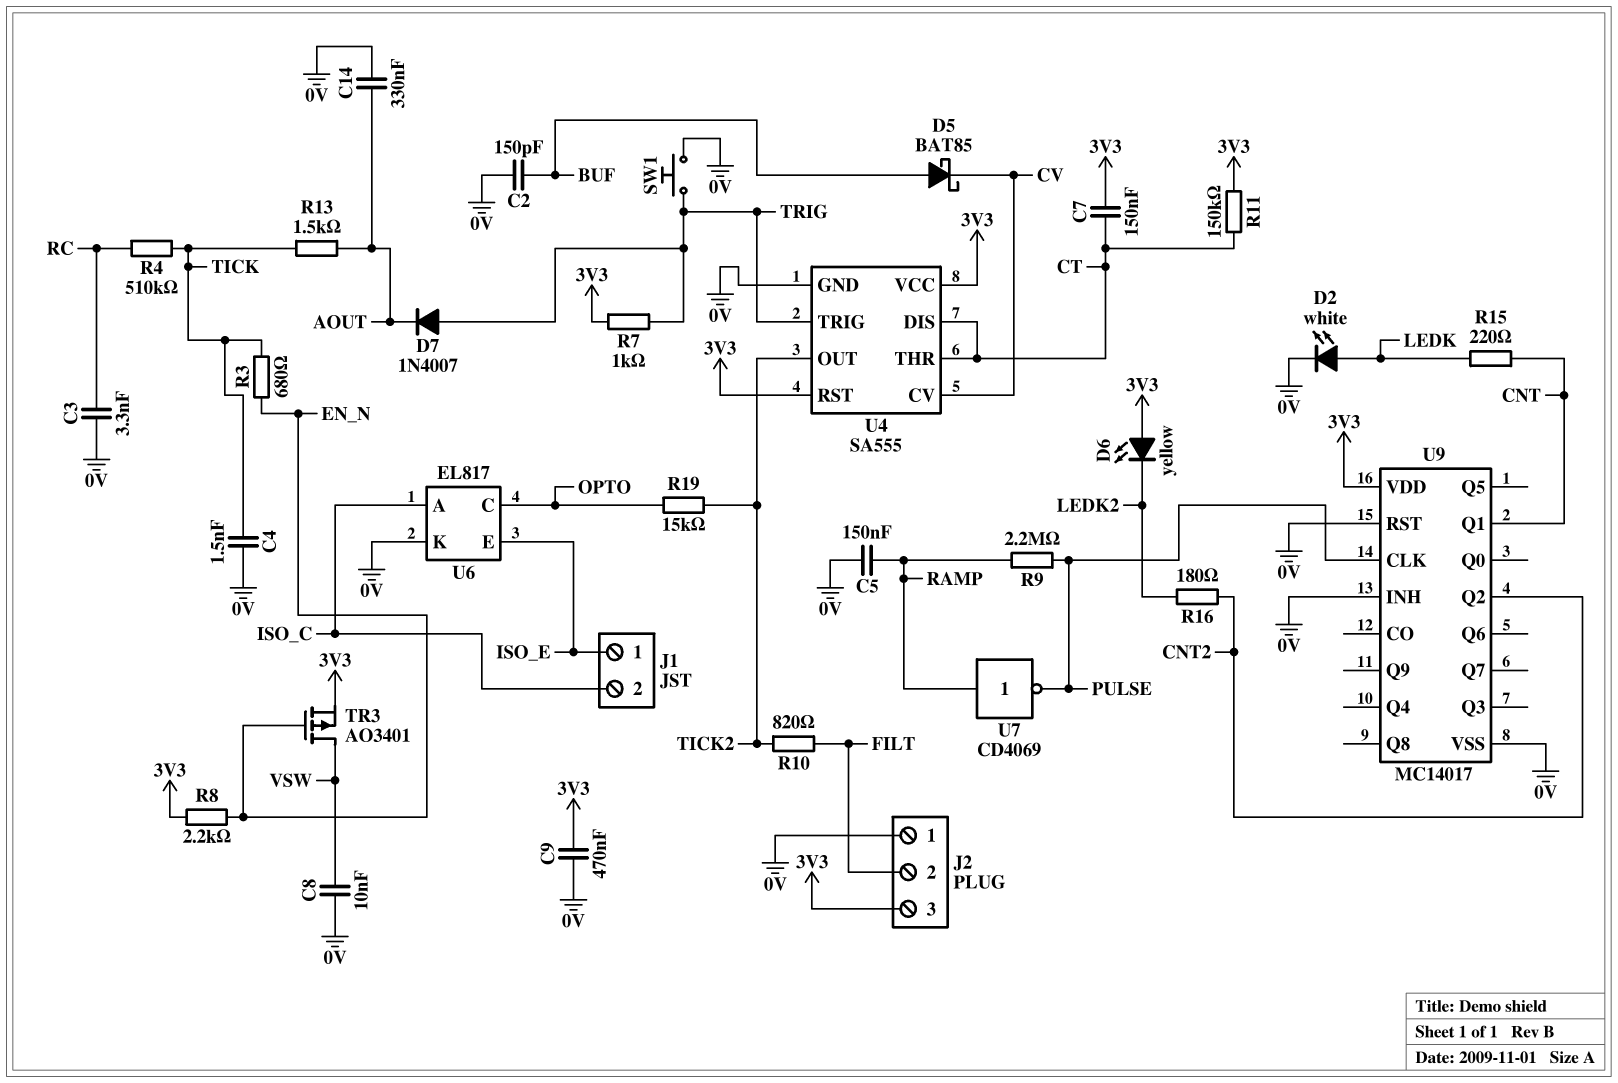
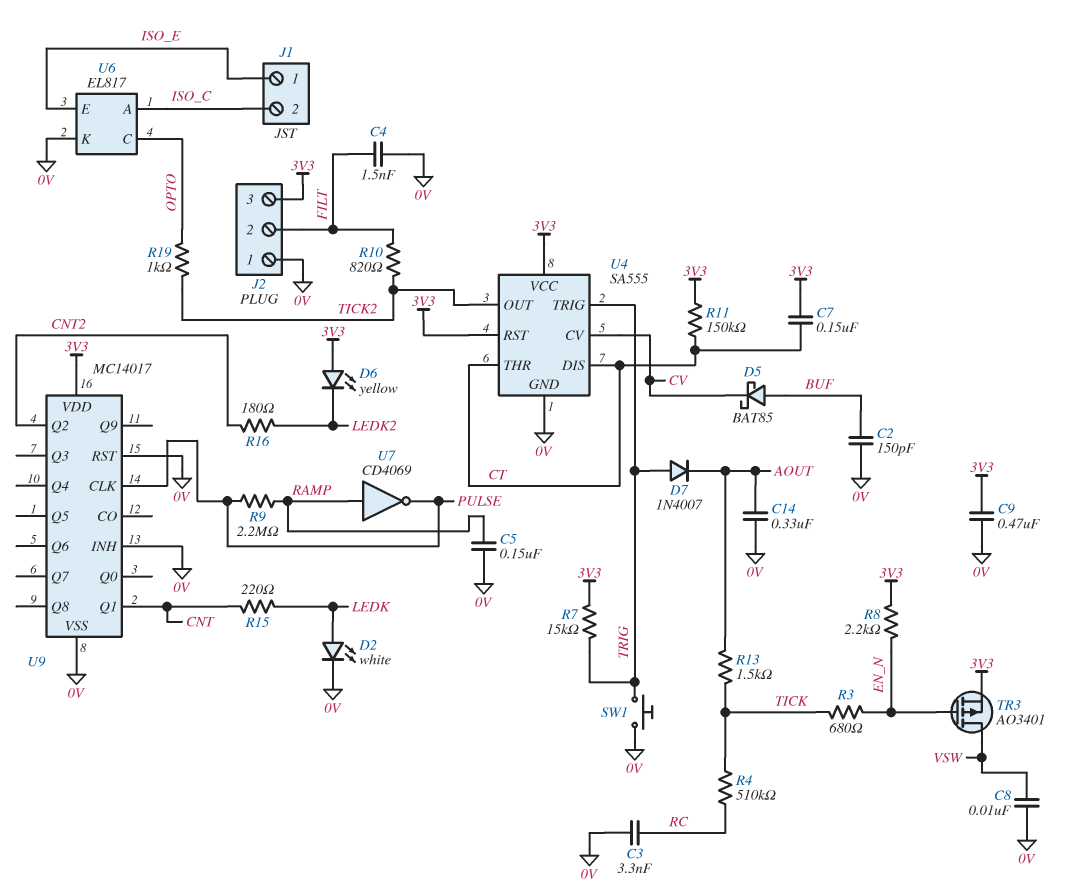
C4: 1.5nF (0V, TICK) -> 1.5nF (0V, FILT)
R7: 1k (3V3, TRIG) -> 15k (3V3, TRIG)
R19: 15k (OPTO, TICK2) -> 1k (OPTO, TICK2)

